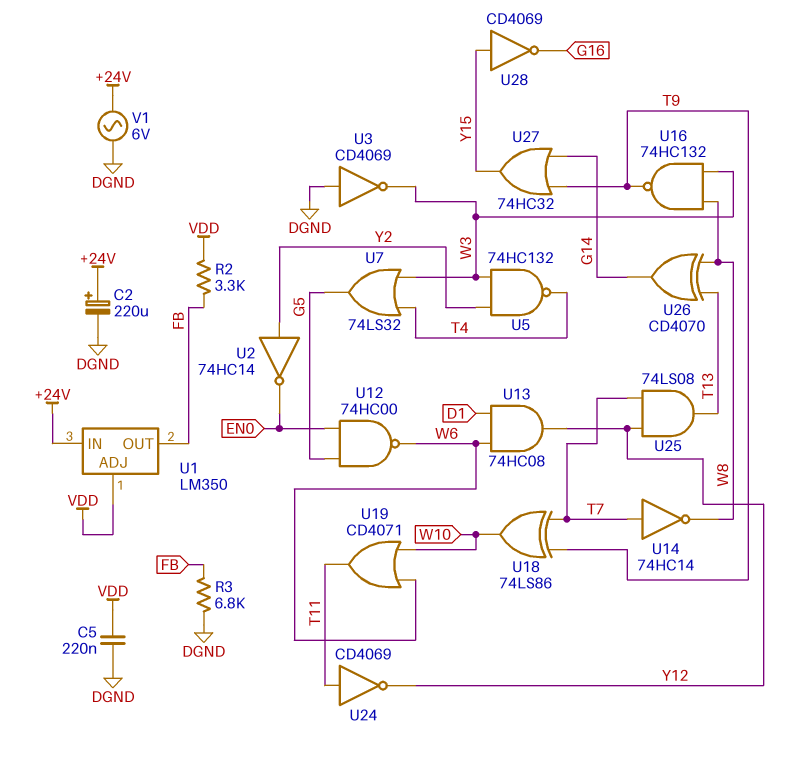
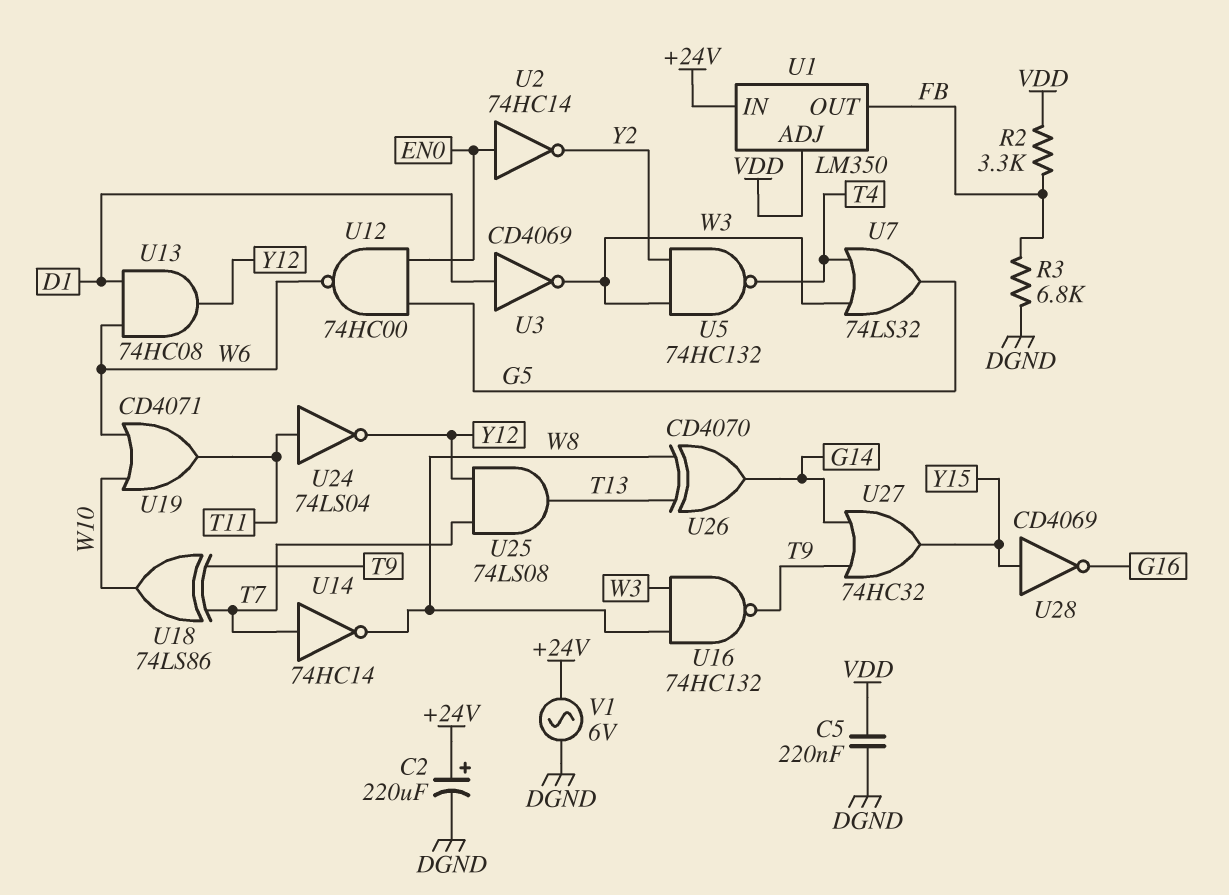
U2: NOT 74HC14 (in Y2, out EN0) -> NOT 74HC14 (in EN0, out Y2)
U3: NOT CD4069 (in DGND, out W3) -> NOT CD4069 (in D1, out W3)
U24: NOT CD4069 (in T11, out Y12) -> NOT 74LS04 (in T11, out Y12)

